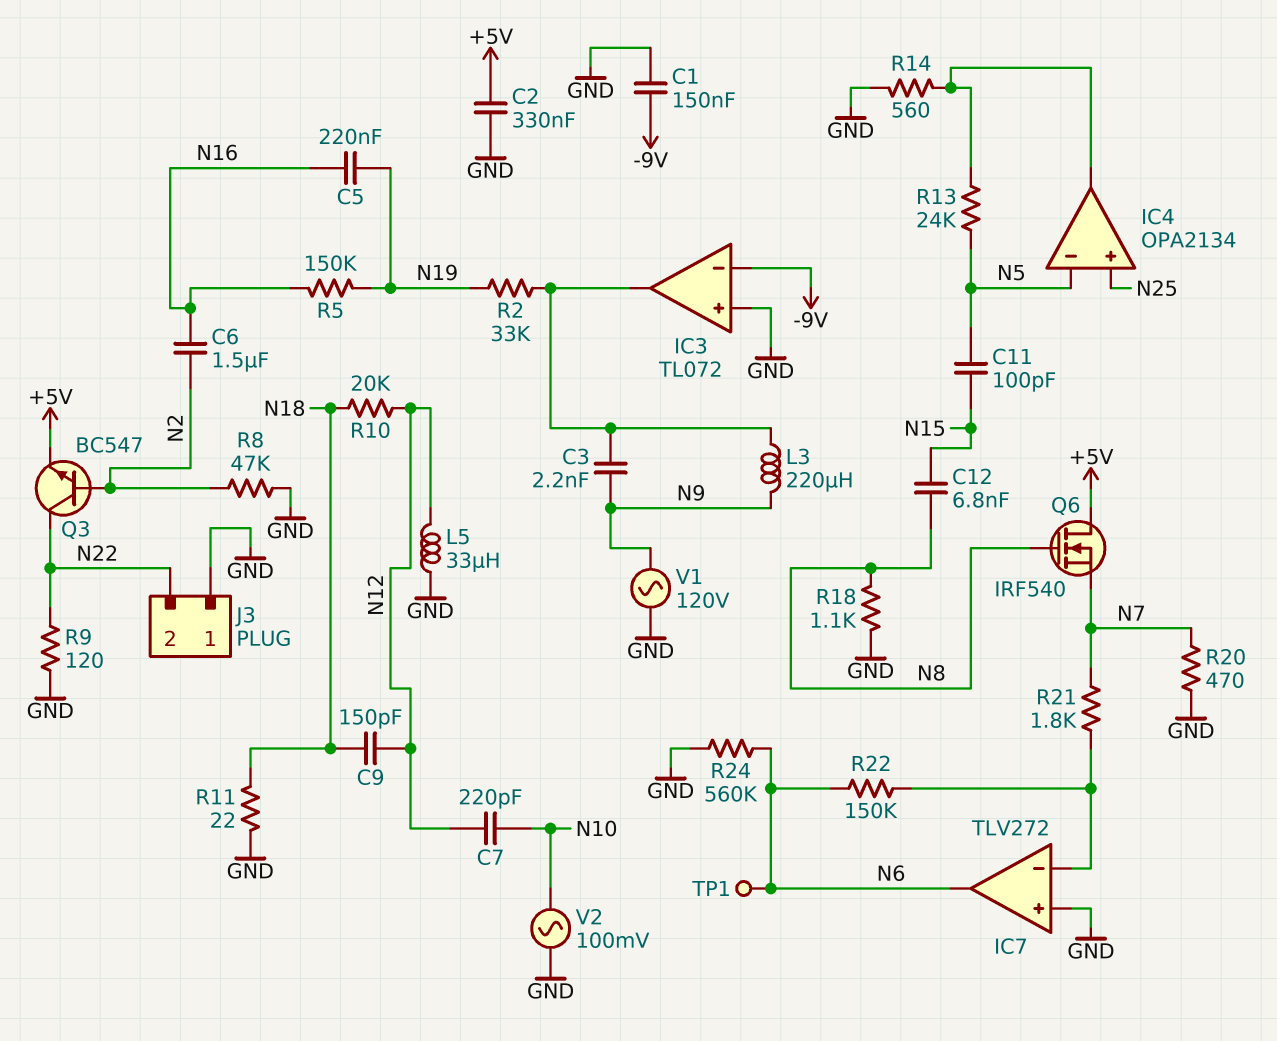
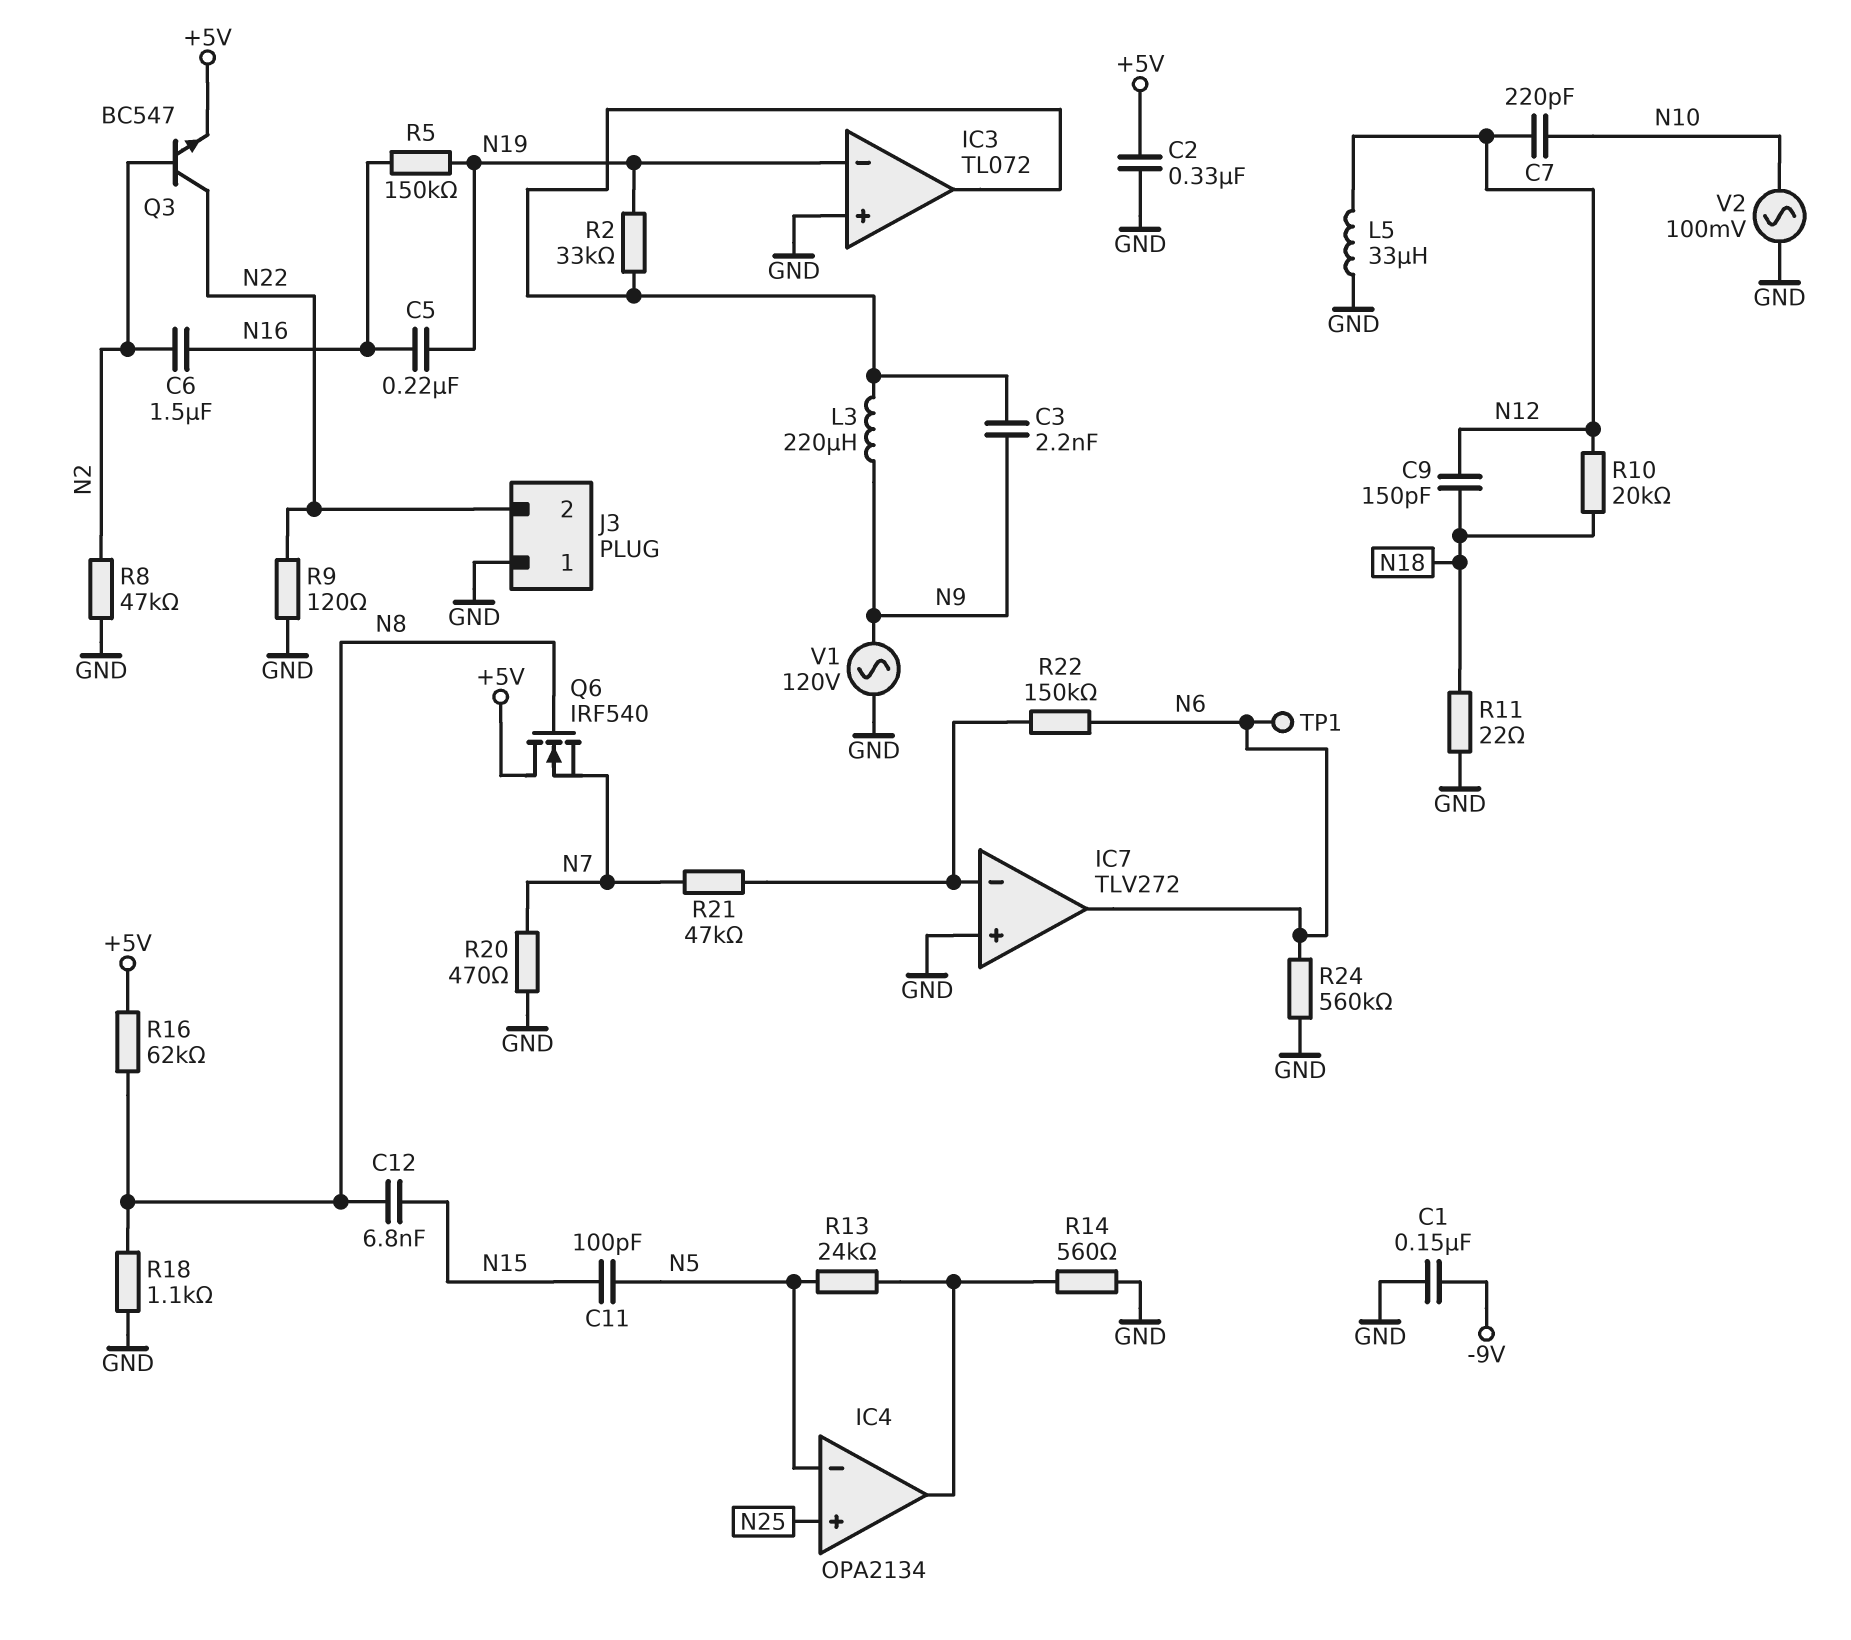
IC3 pin in-: -9V -> N19
R16: none -> 62k (+5V, N8)
R21: 1.8k (IC7/in-, N7) -> 47k (IC7/in-, N7)

